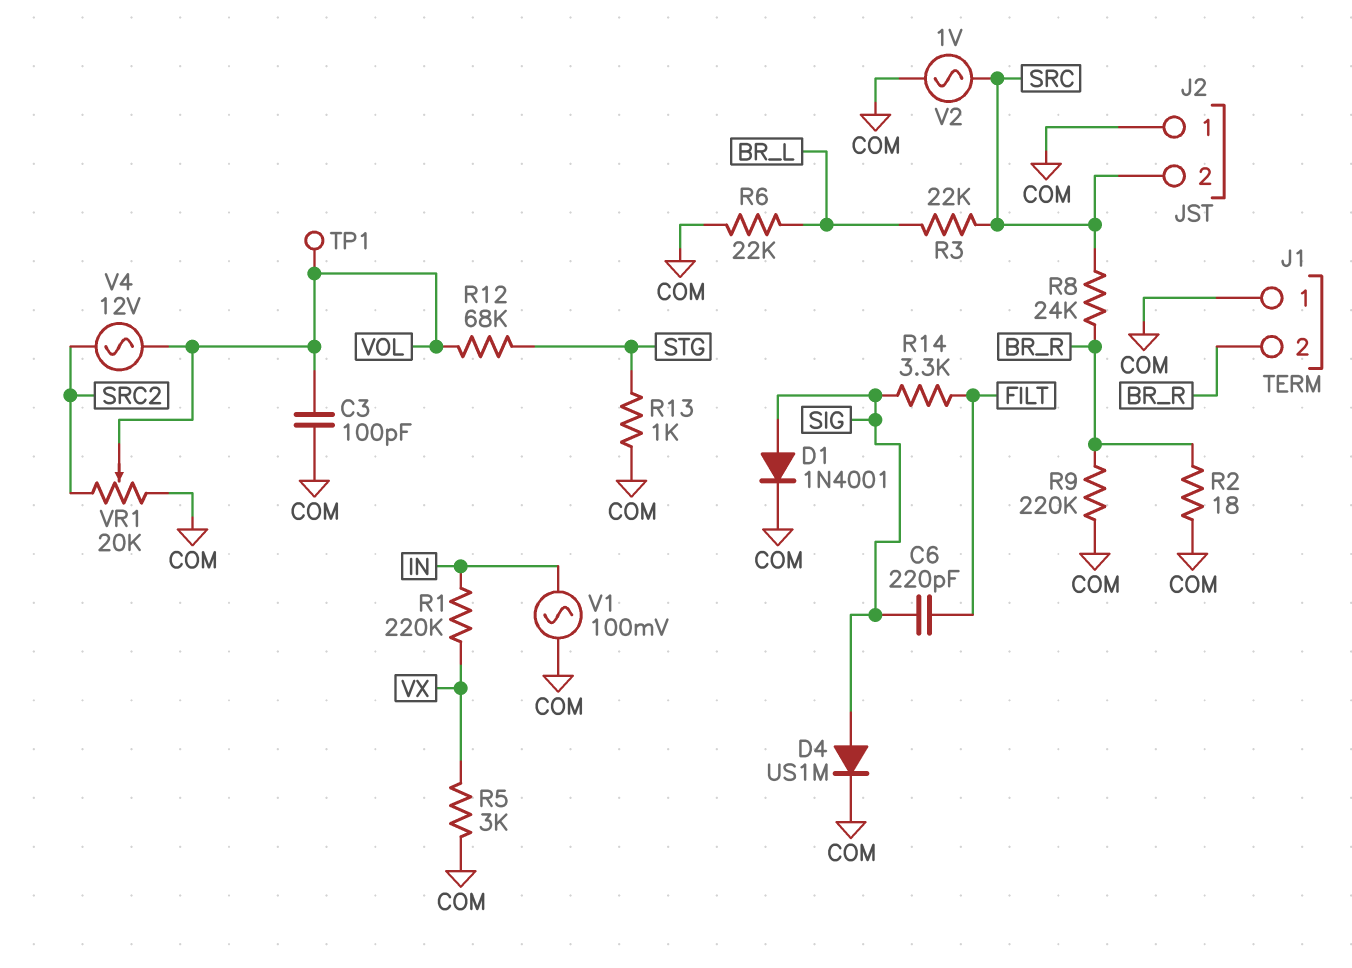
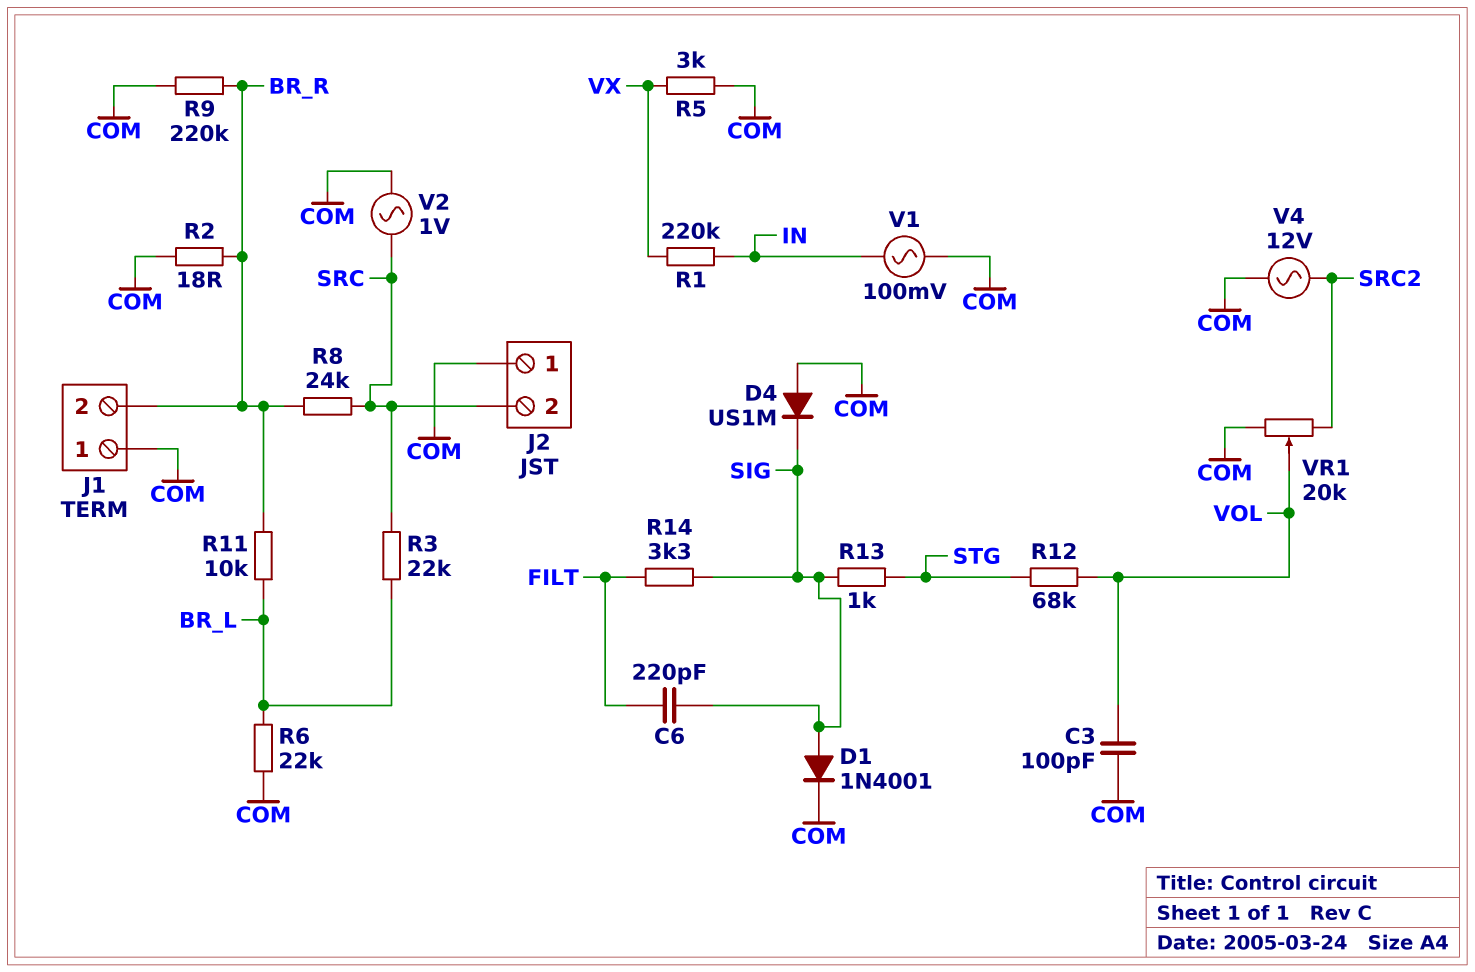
D4: diode US1M (A SIG, K COM) -> diode US1M (A COM, K SIG)
R11: none -> 10k (BR_L, BR_R)
R13: 1k (COM, STG) -> 1k (SIG, STG)
TP1: test point (VOL) -> none
V4: AC 12V (SRC2, VOL) -> AC 12V (COM, SRC2)

